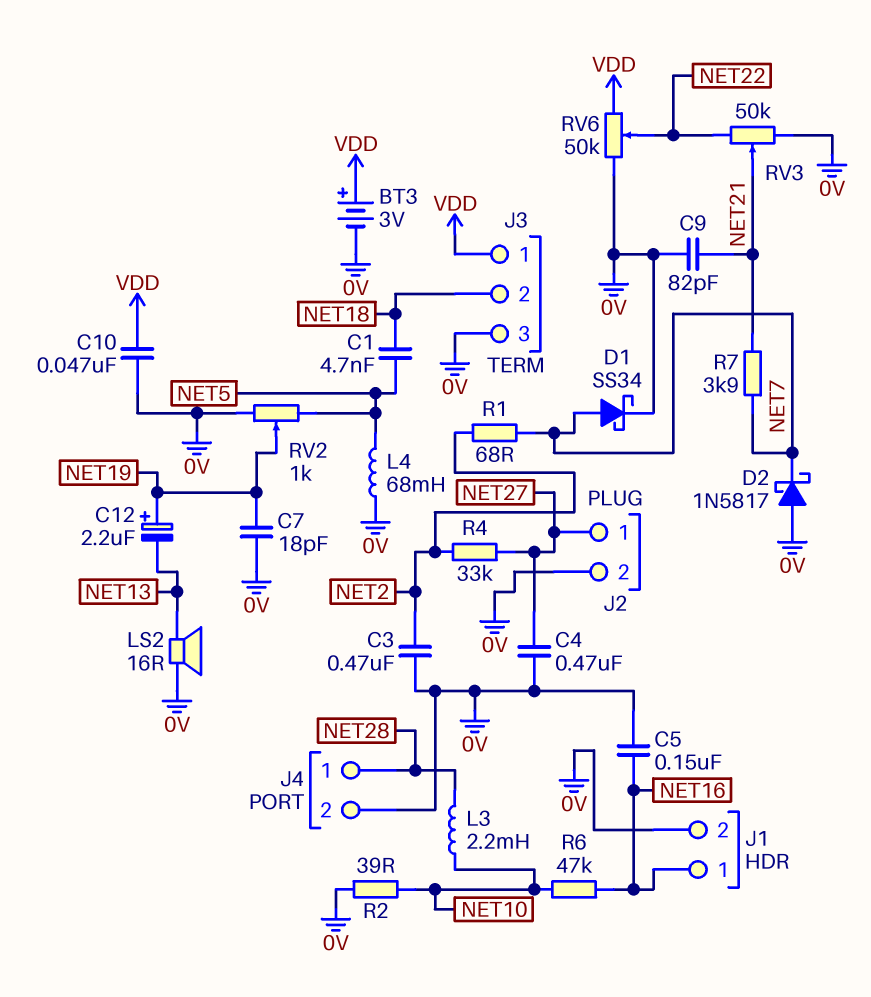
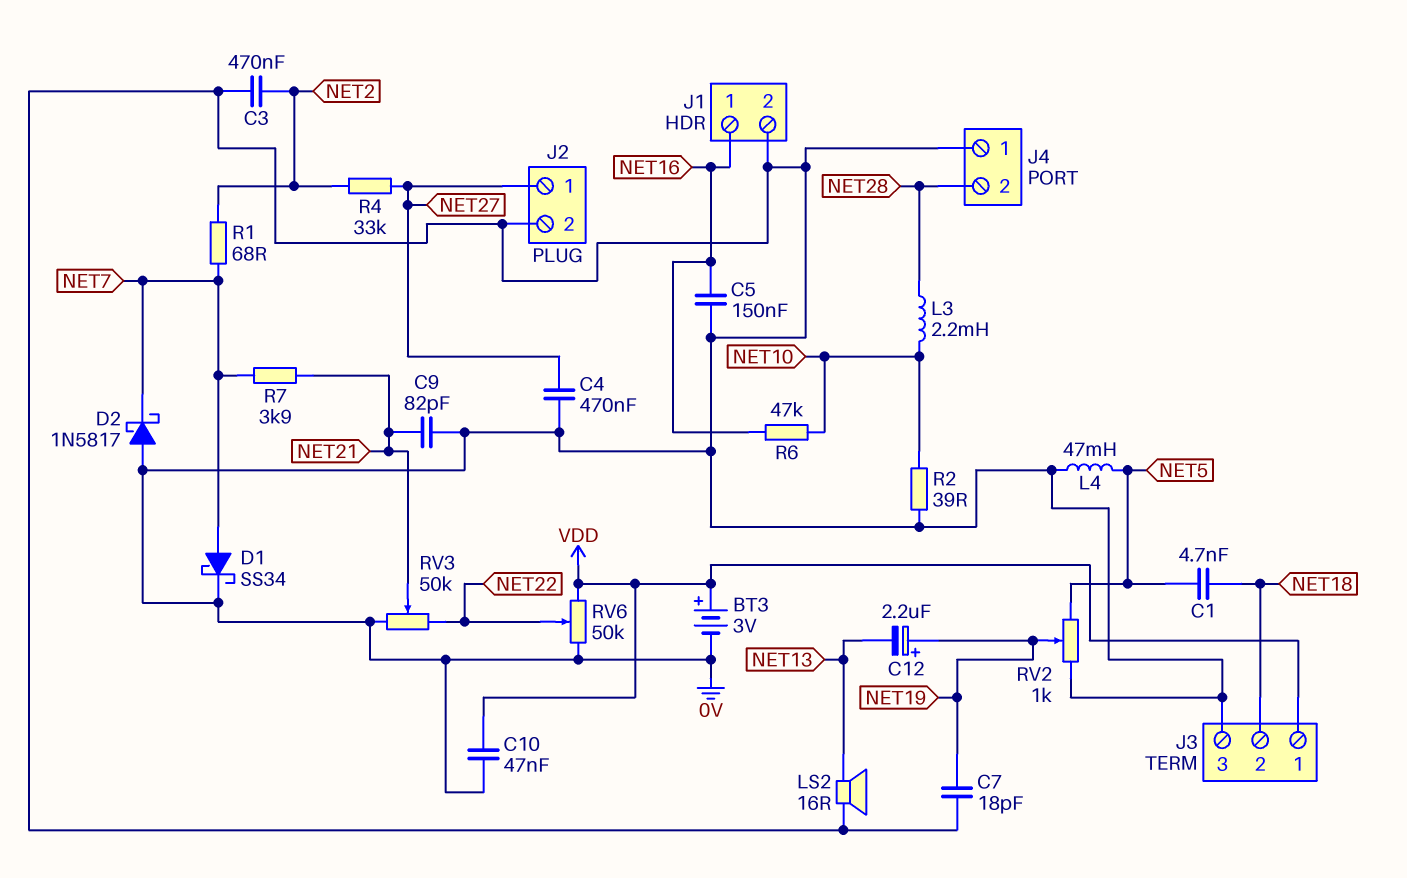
J4 pin 1: NET28 -> 0V
J4 pin 2: 0V -> NET28
L4: 68mH (0V, NET5) -> 47mH (0V, NET5)

